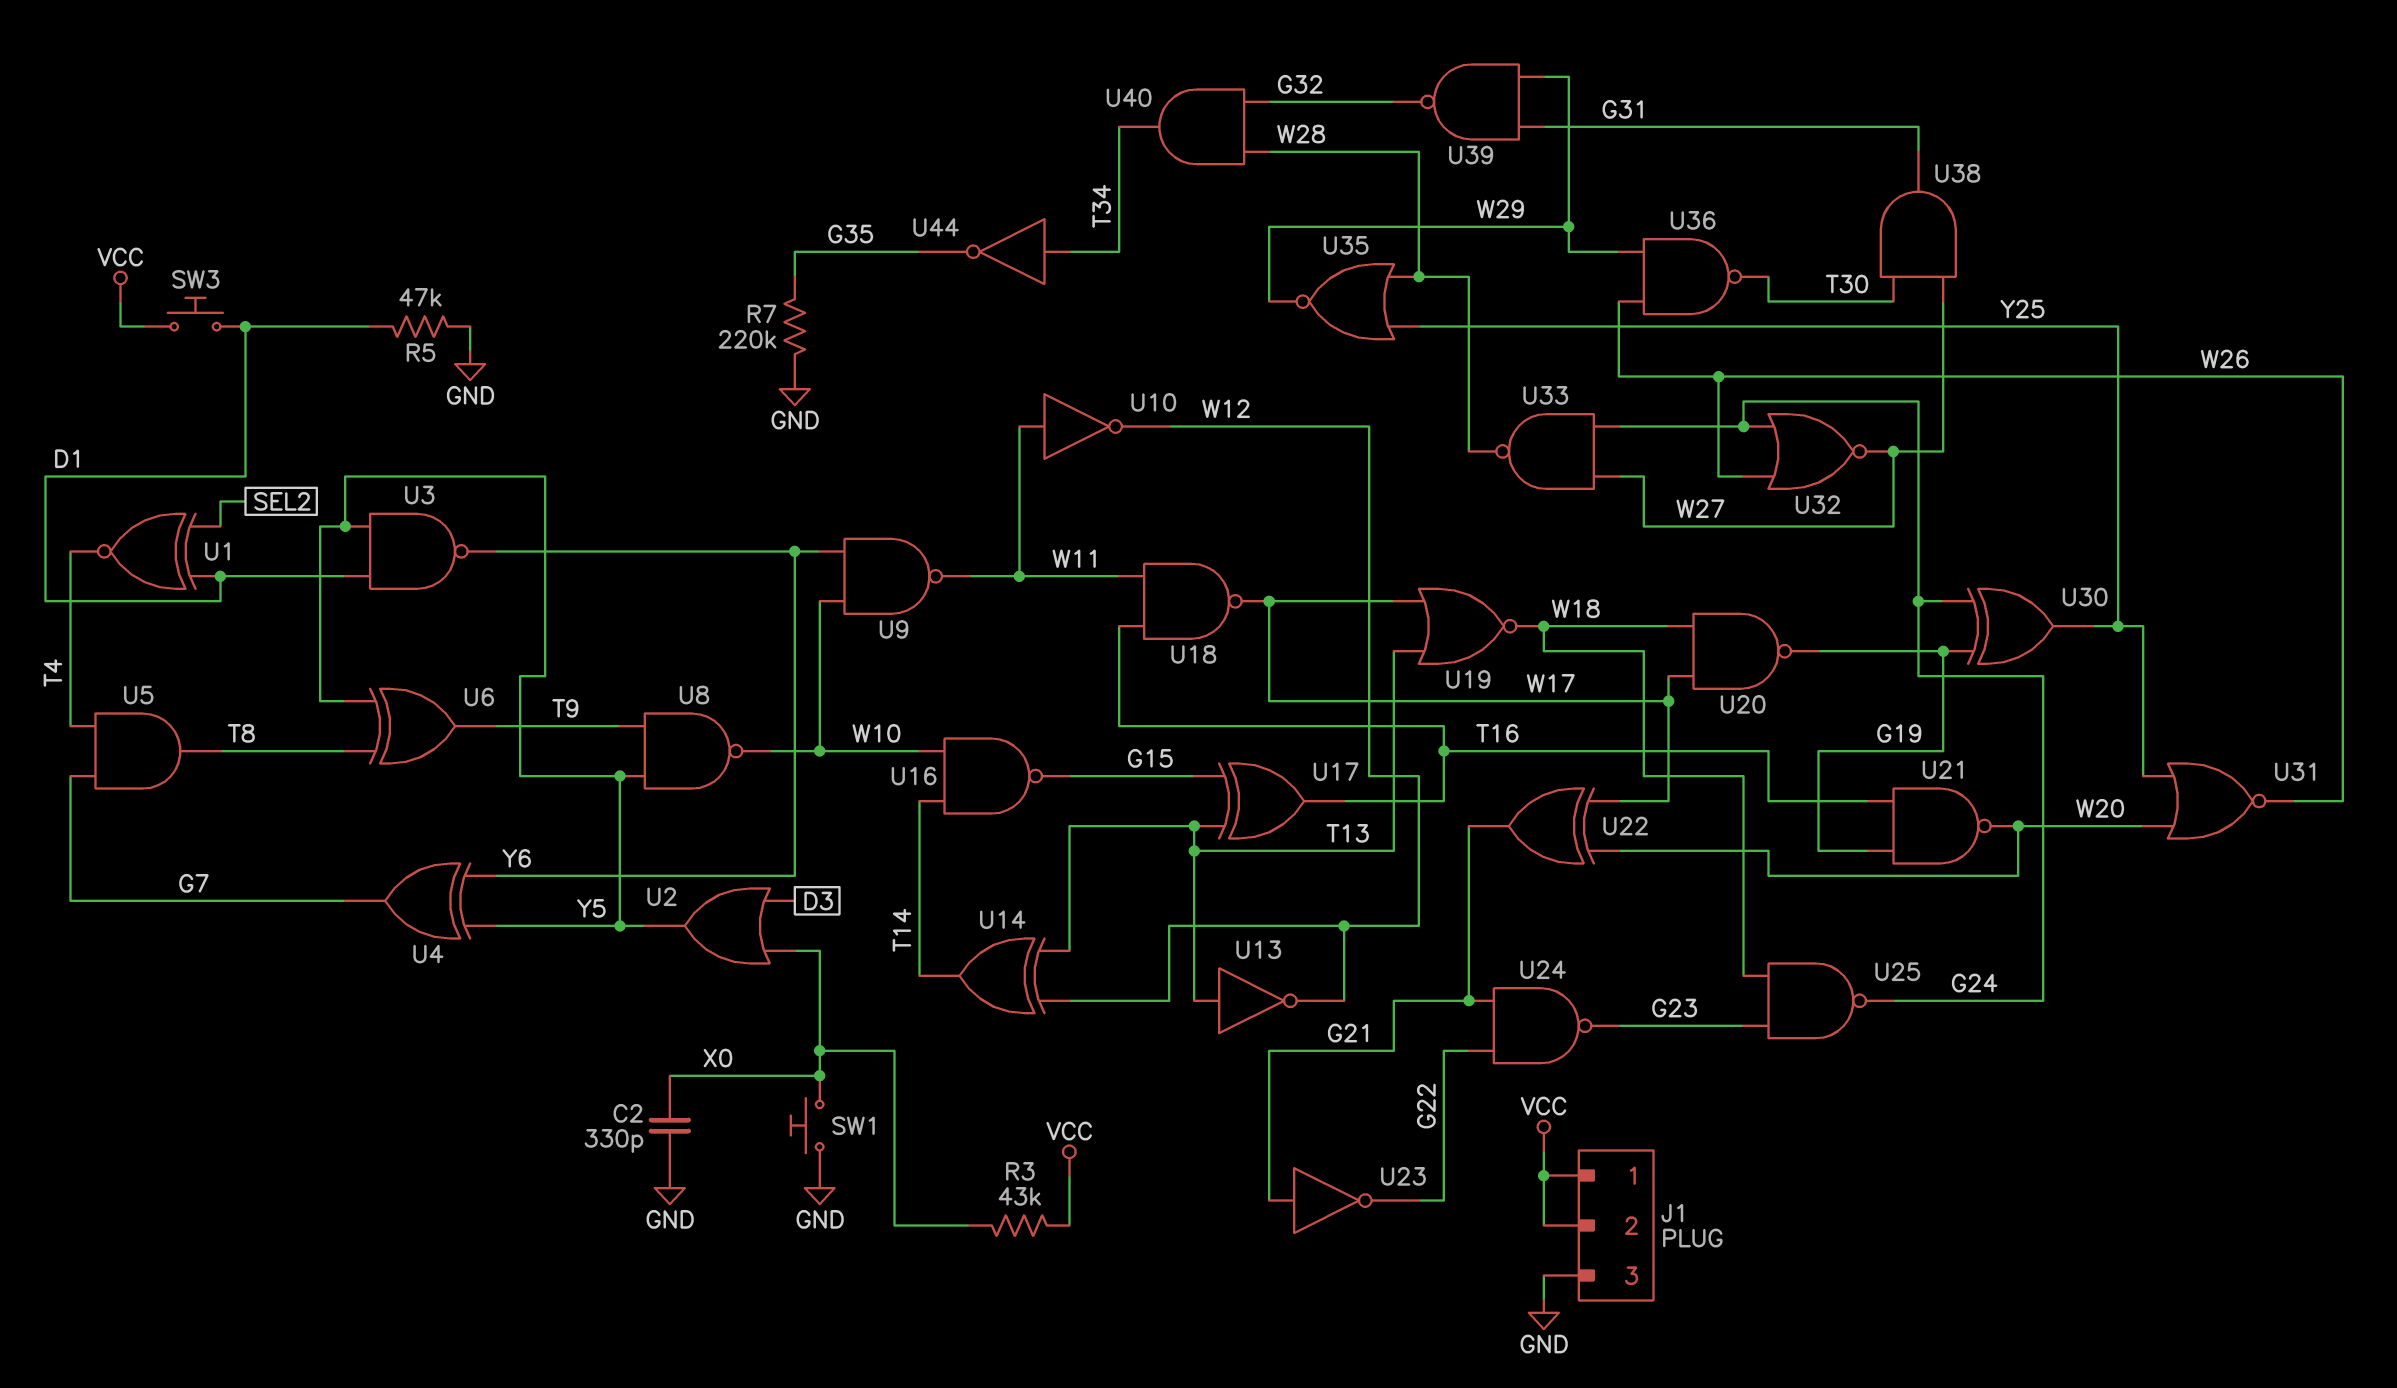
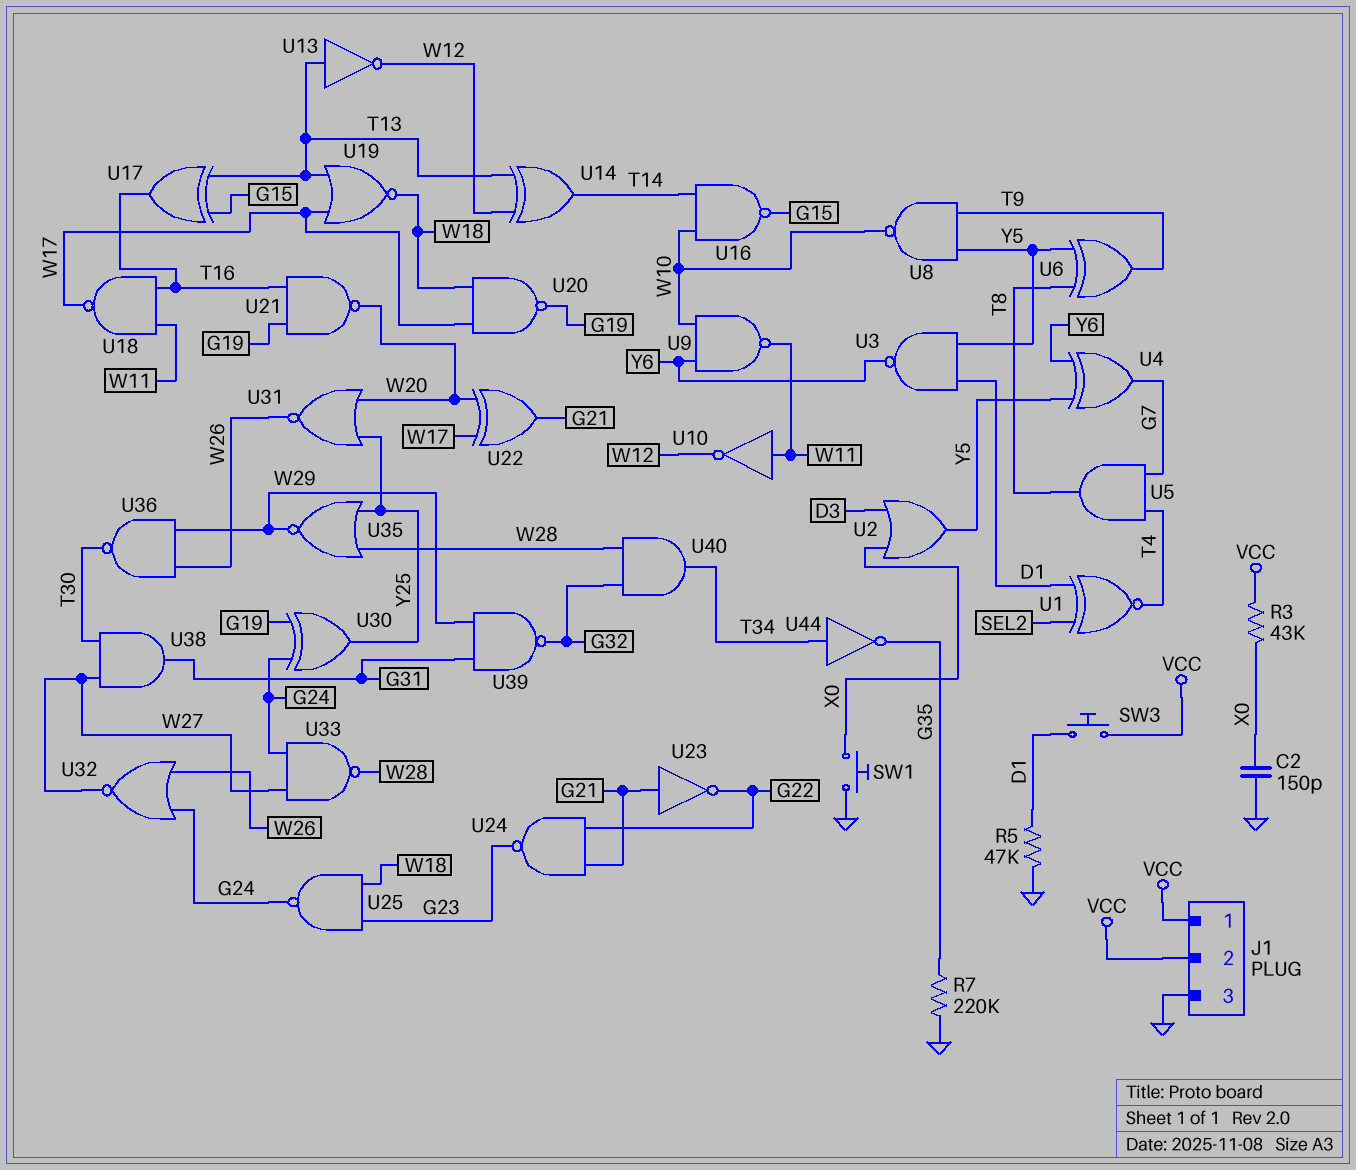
C2: 330pF (GND, X0) -> 150pF (GND, X0)

